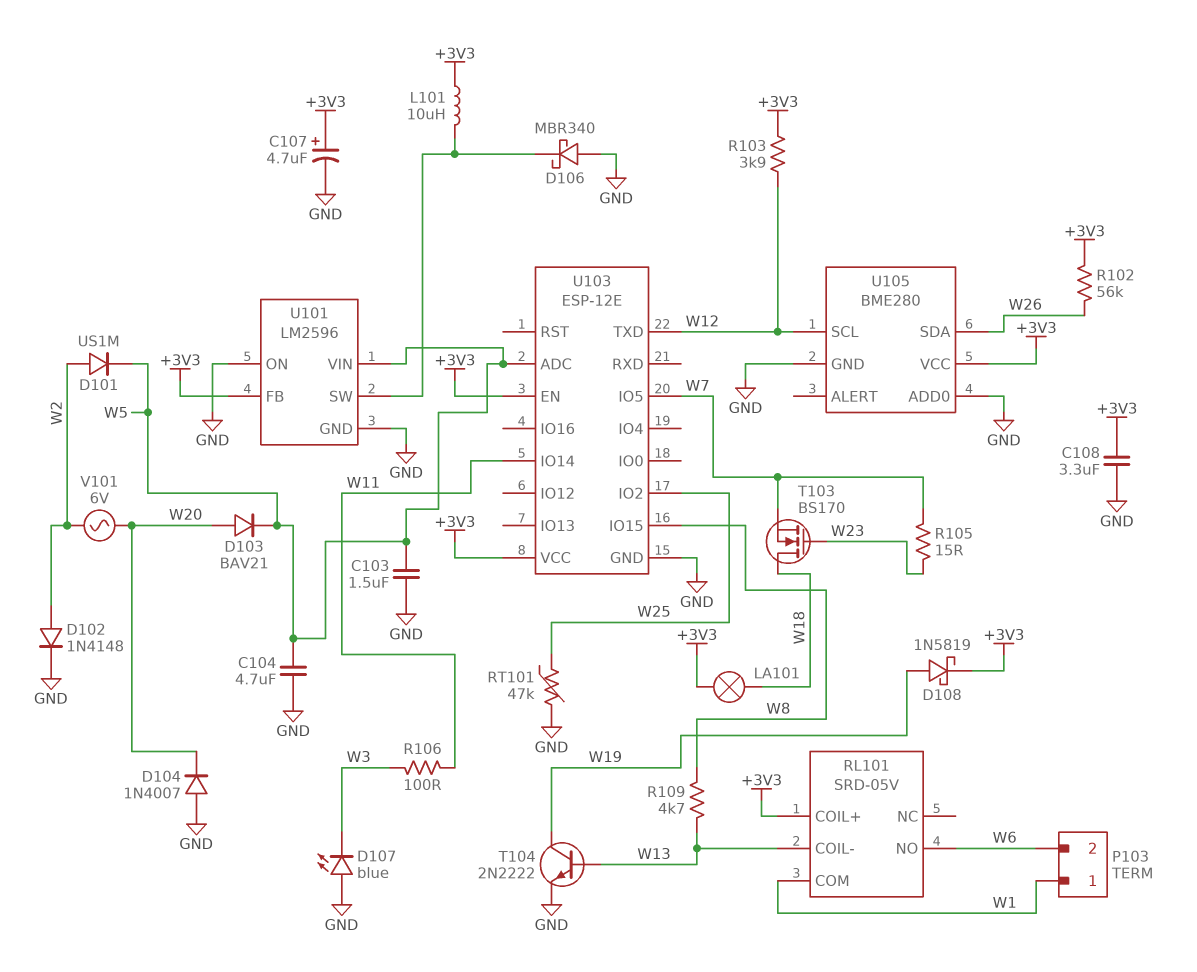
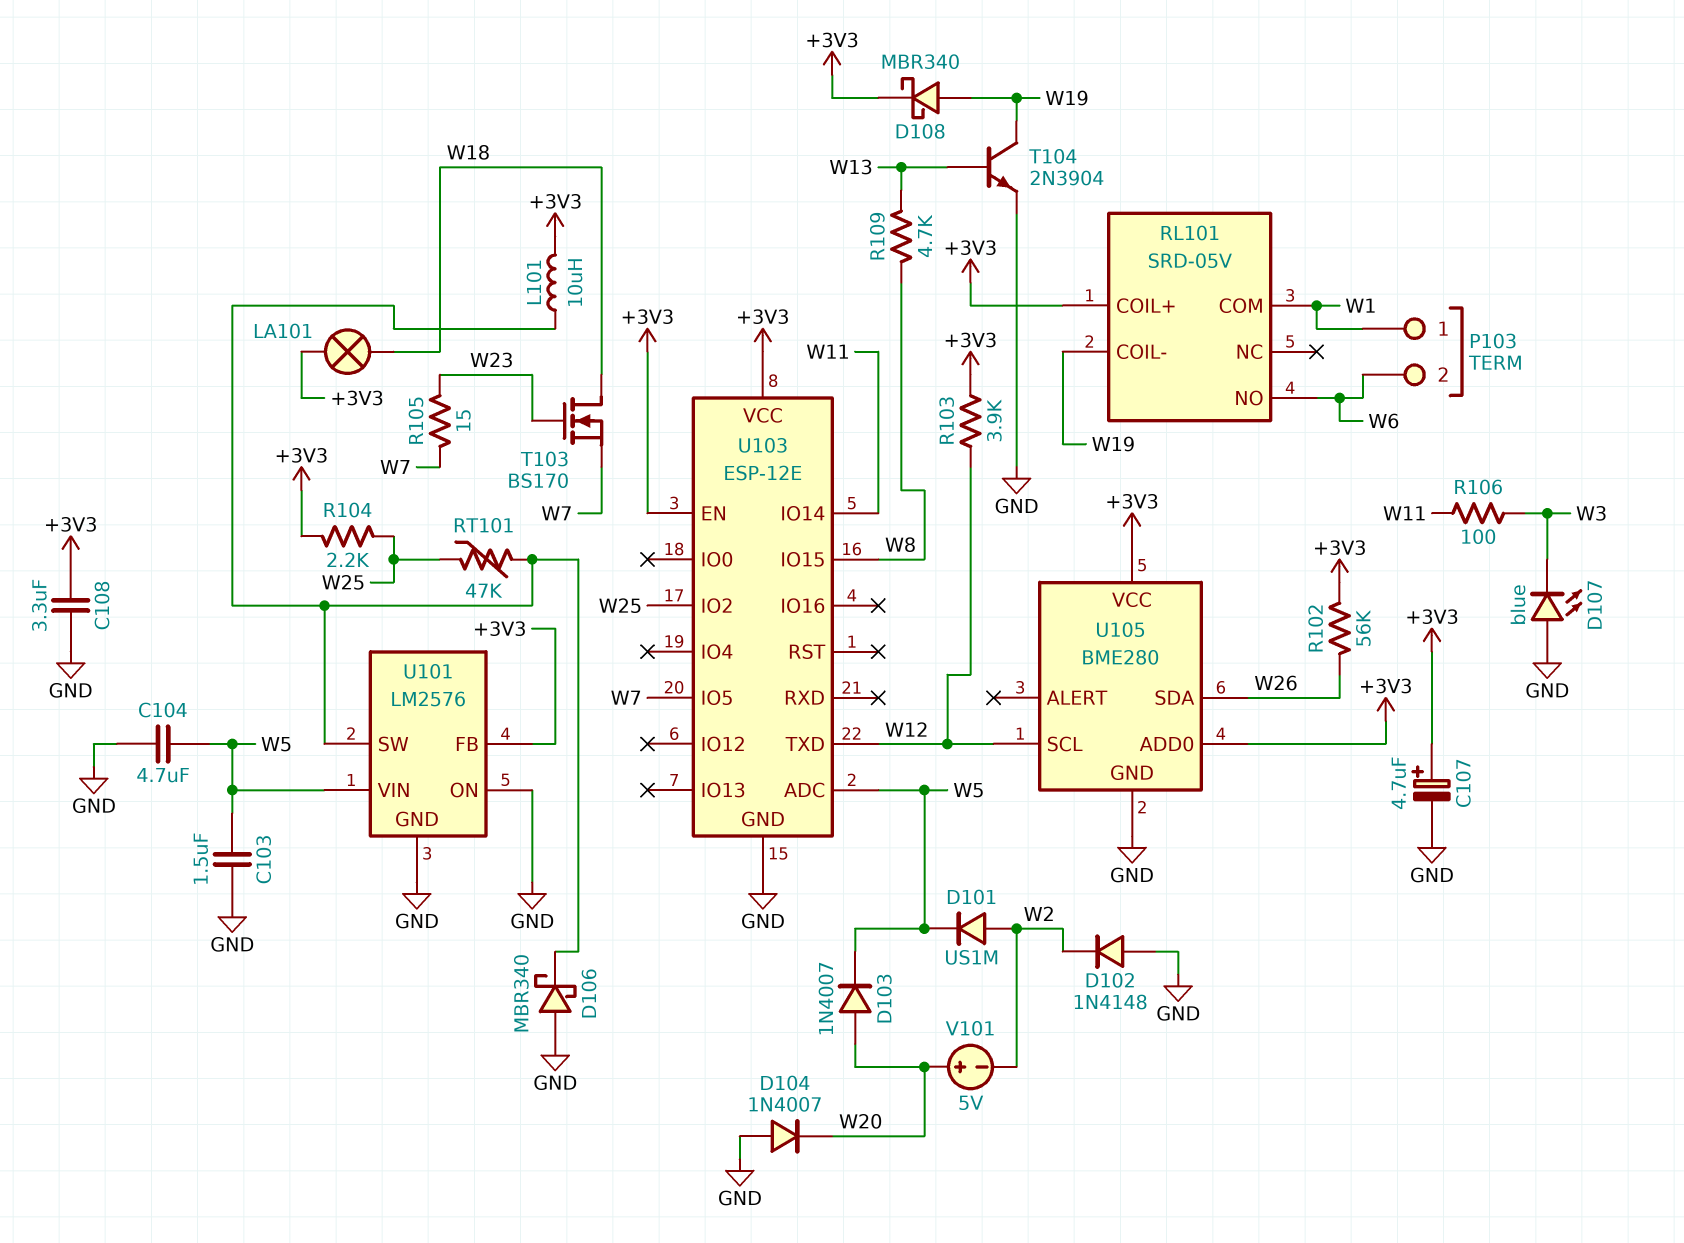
D102: diode 1N4148 (A W2, K GND) -> diode 1N4148 (A GND, K W2)
D103: diode BAV21 (A W20, K W5) -> diode 1N4007 (A W20, K W5)
D108: schottky 1N5819 (A W19, K +3V3) -> schottky MBR340 (A W19, K +3V3)
R104: none -> 2.2k (+3V3, W25)
RL101 pin COIL-: W13 -> W19
RT101: 47k (GND, W25) -> 47k (U101/SW, W25)
T104: NPN 2N2222 (B W13, C W19, E GND) -> NPN 2N3904 (B W13, C W19, E GND)
U101: LM2596 -> LM2576
U105 pin ADD0: GND -> +3V3
V101: AC 6V (W2, W20) -> 5V (plus W20, minus W2)

